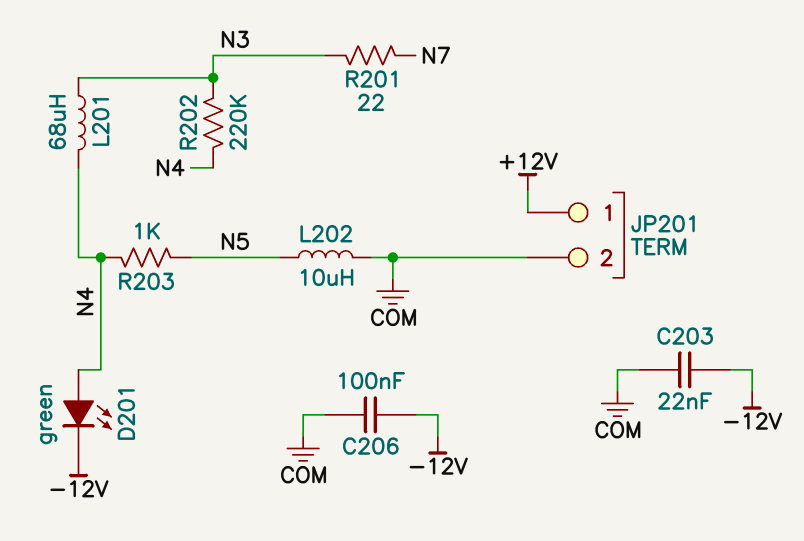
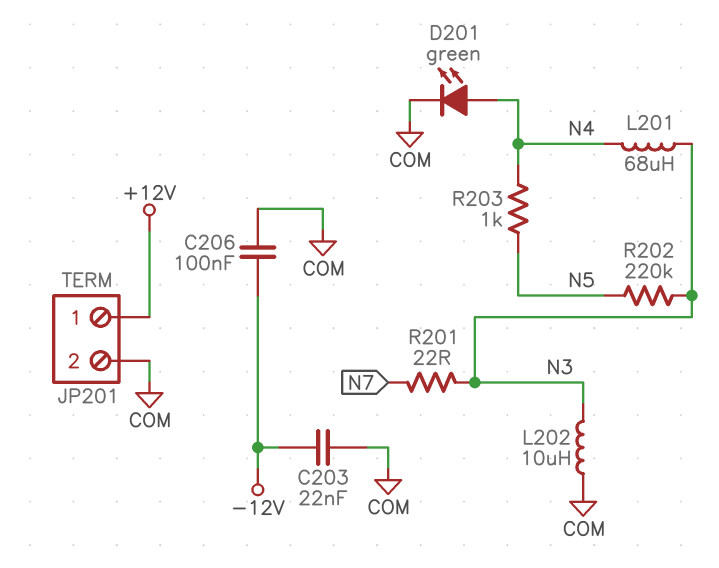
D201: LED green (A N4, K -12V) -> LED green (A N4, K COM)
L202: 10uH (COM, N5) -> 10uH (COM, N3)
R202: 220k (N3, N4) -> 220k (N3, N5)

